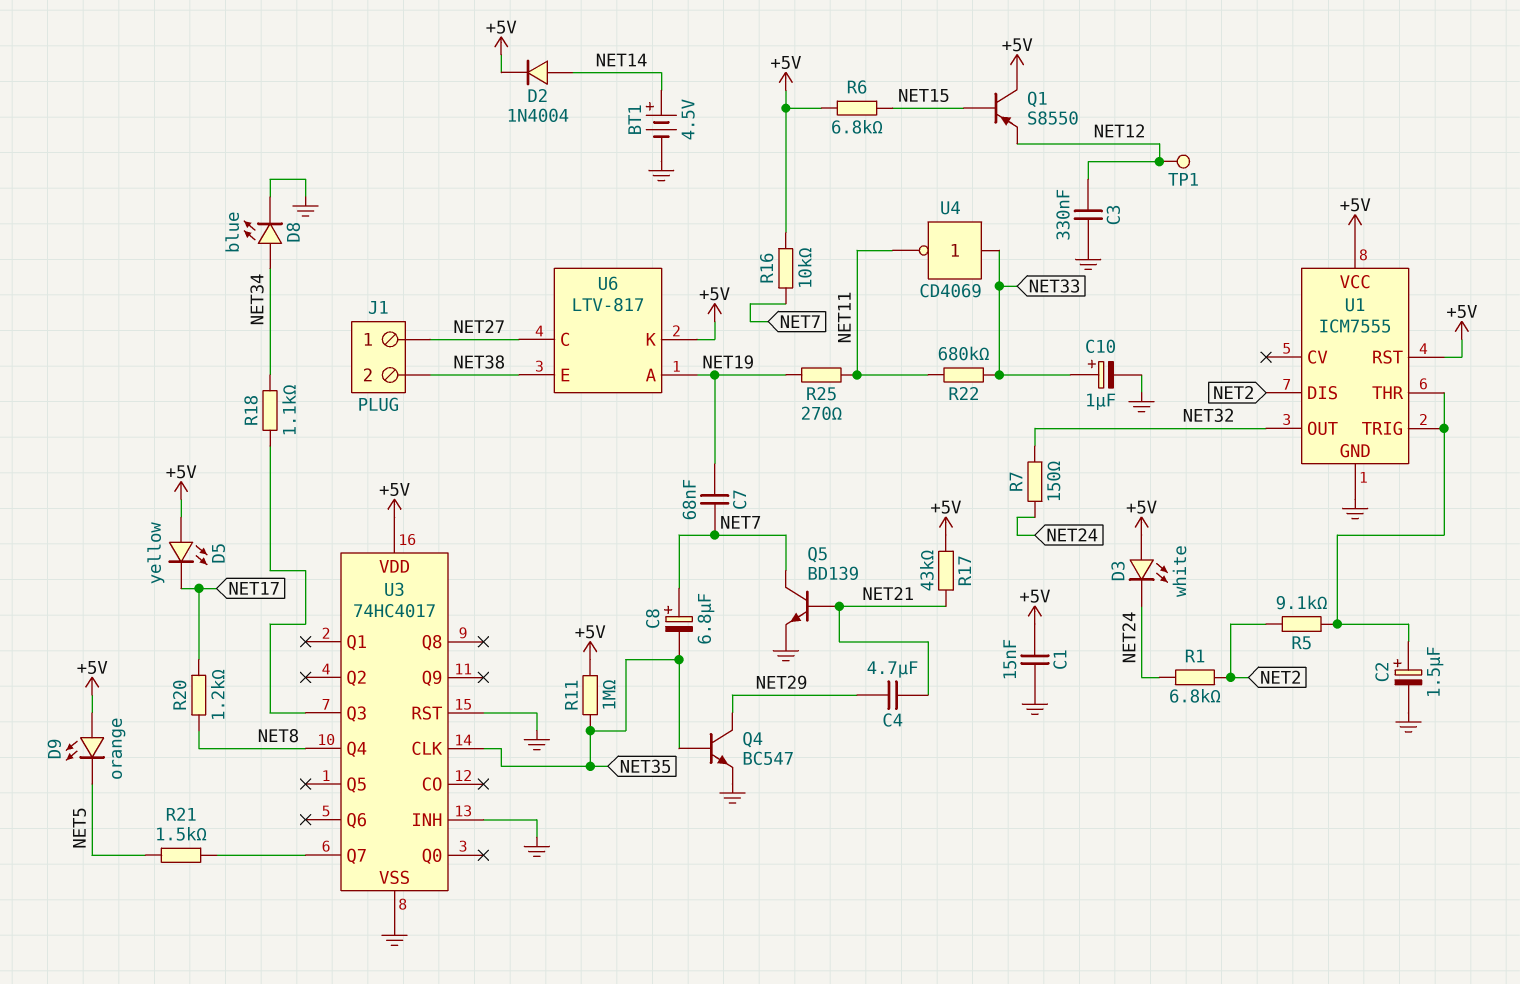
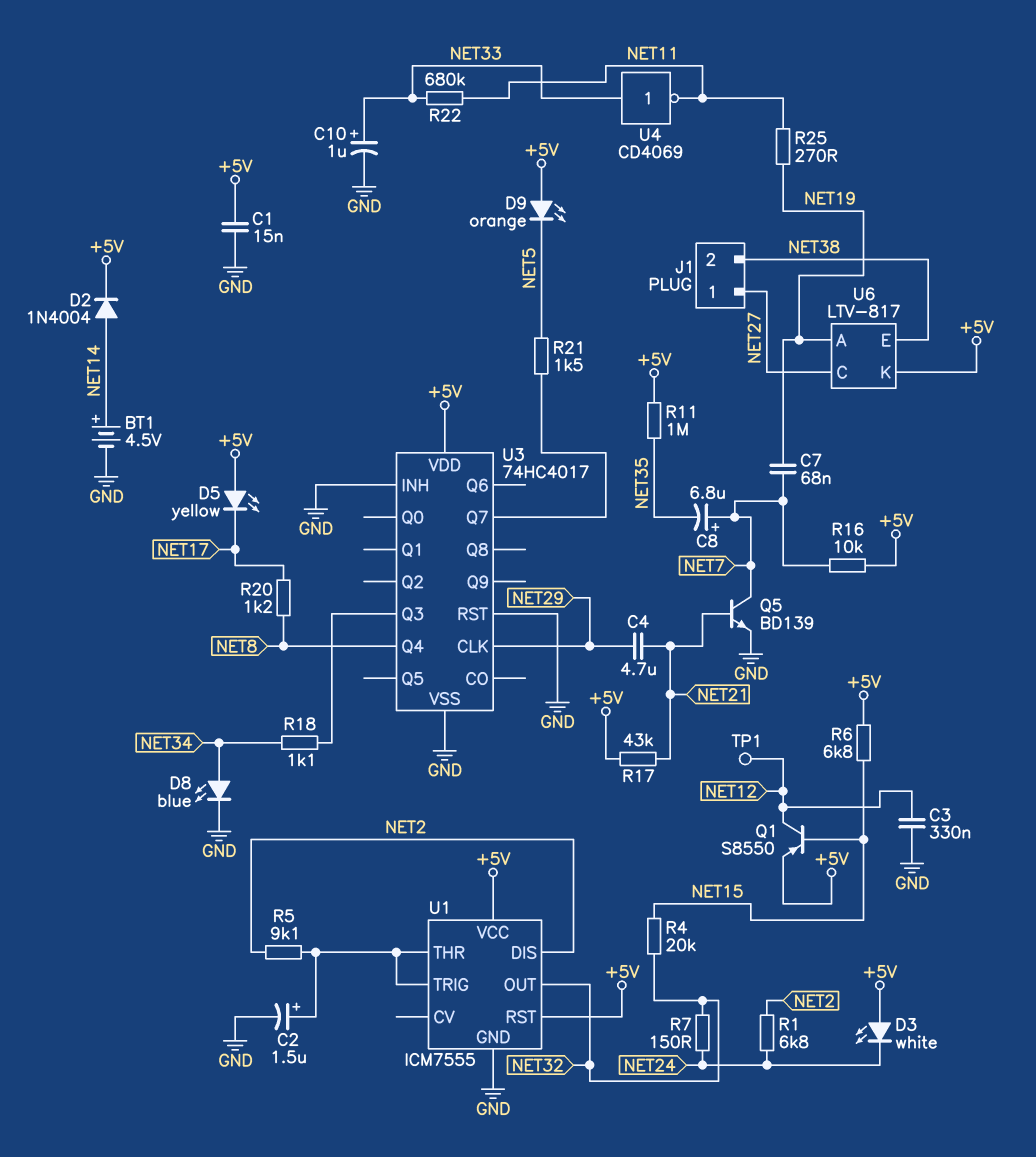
Q1: PNP S8550 (B NET15, C +5V, E NET12) -> PNP S8550 (B NET15, C NET12, E +5V)
Q4: NPN BC547 (B NET35, C NET29, E GND) -> none
R4: none -> 20k (NET15, NET32)
U3 pin CLK: NET35 -> NET29

